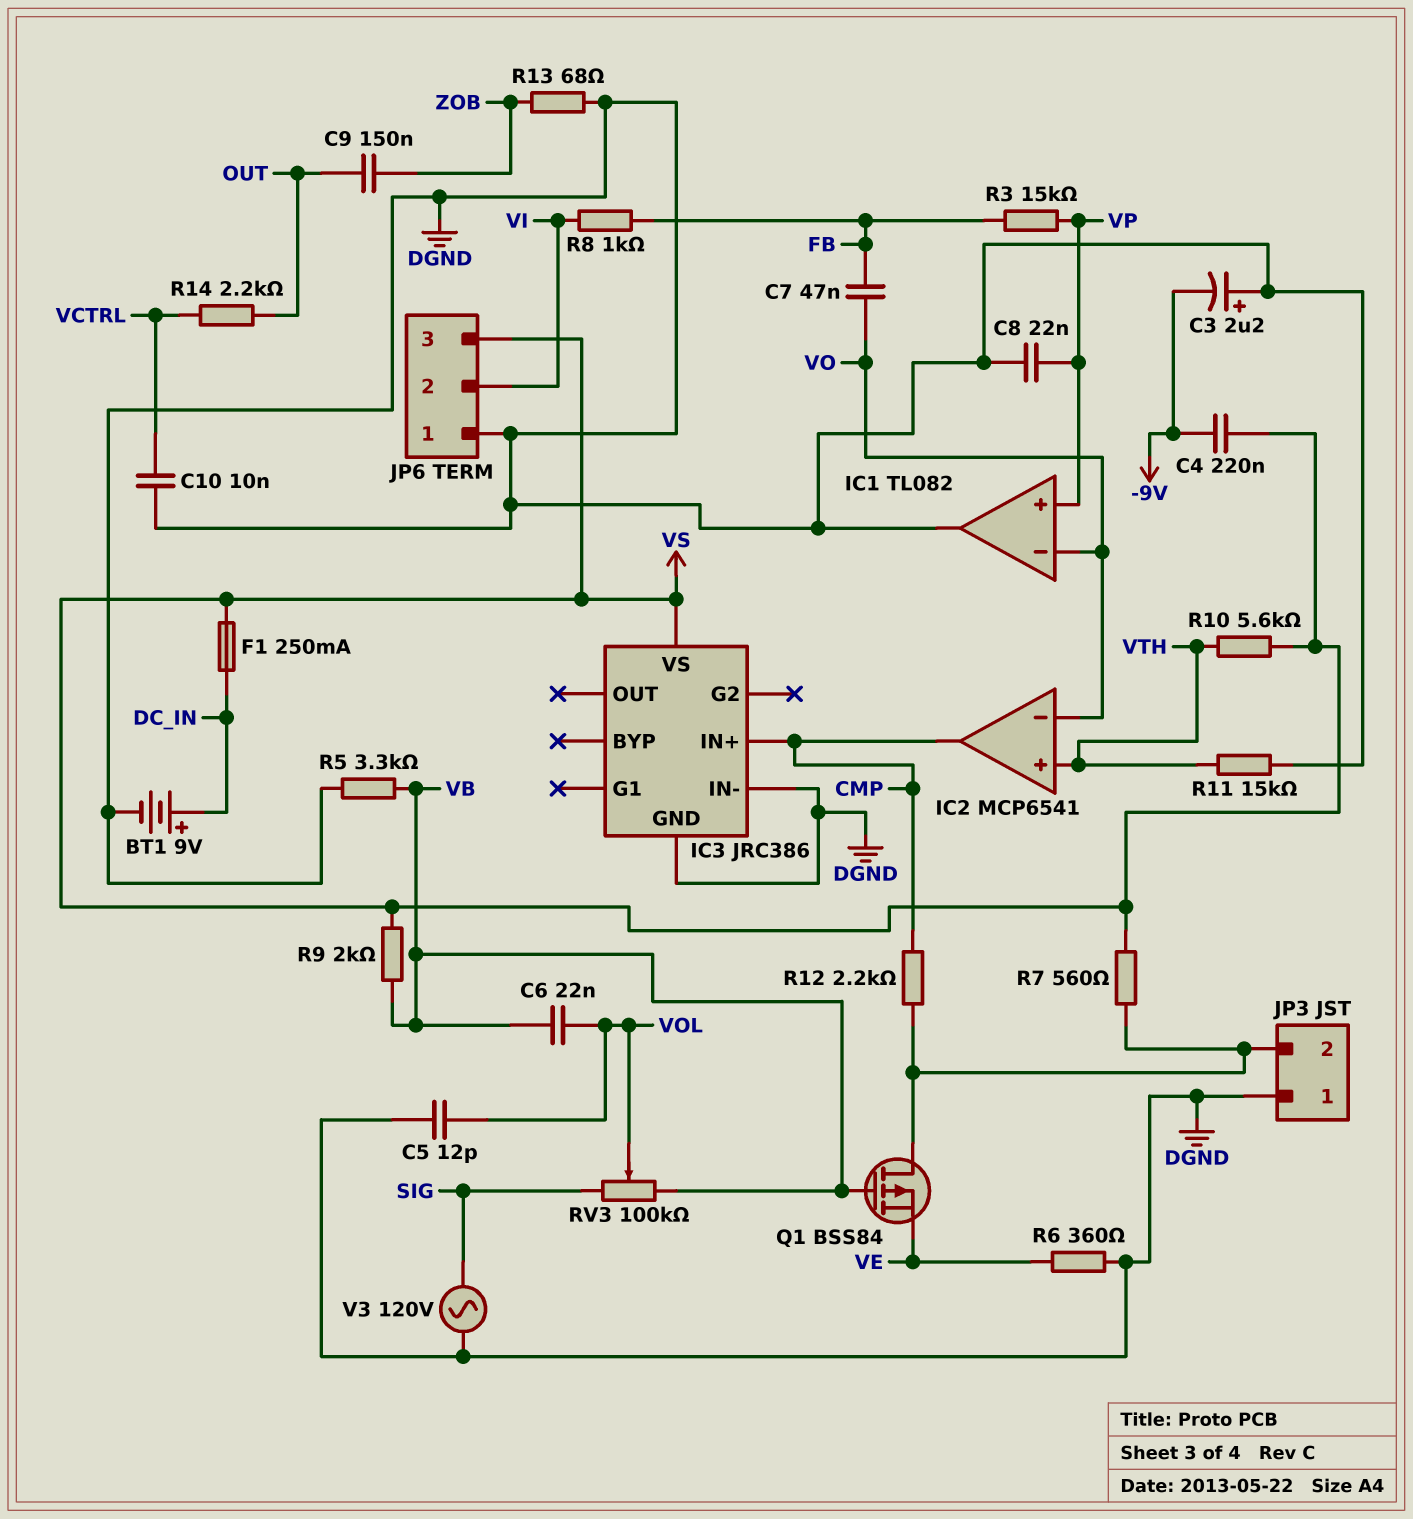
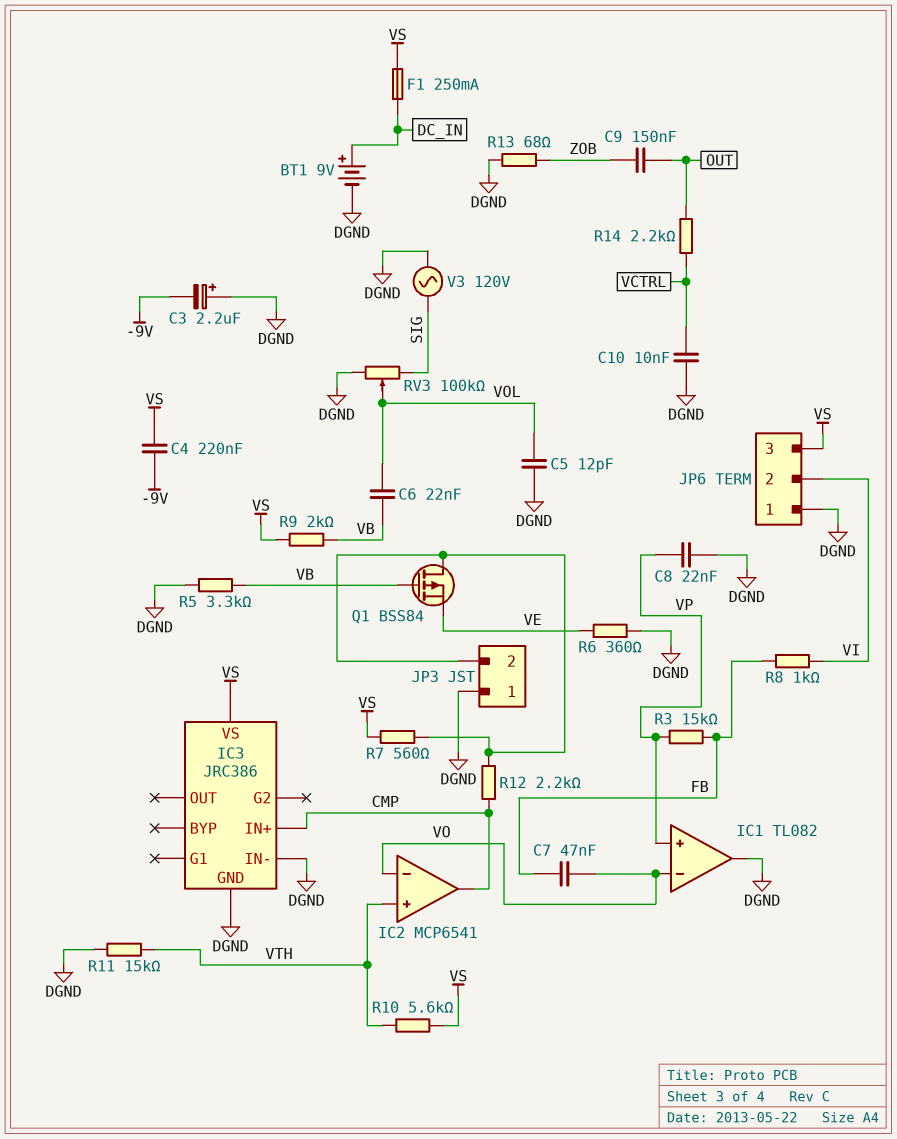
RV3: 100k (SIG, VB, wiper VOL) -> 100k (DGND, SIG, wiper VOL)

